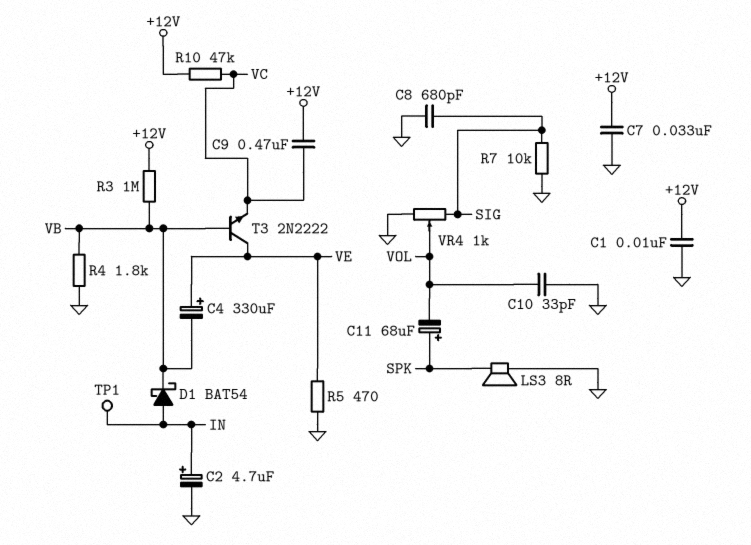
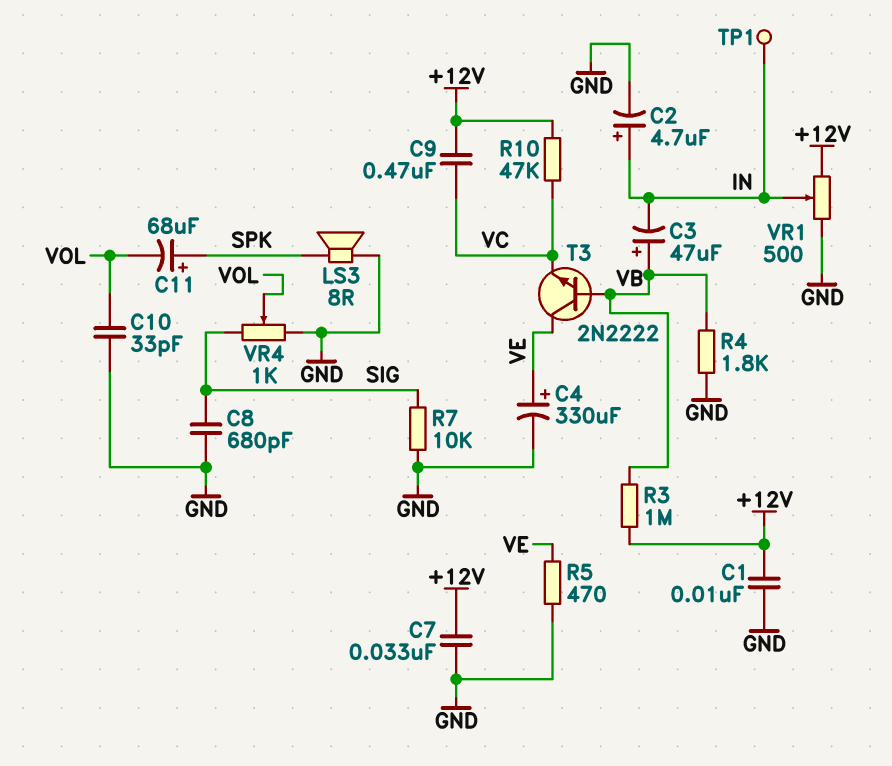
C3: none -> 47uF (plus VB, minus IN)
C4: 330uF (plus VE, minus VB) -> 330uF (plus VE, minus GND)
D1: schottky BAT54 (A IN, K VB) -> none
VR1: none -> 500 (+12V, GND, wiper IN)

